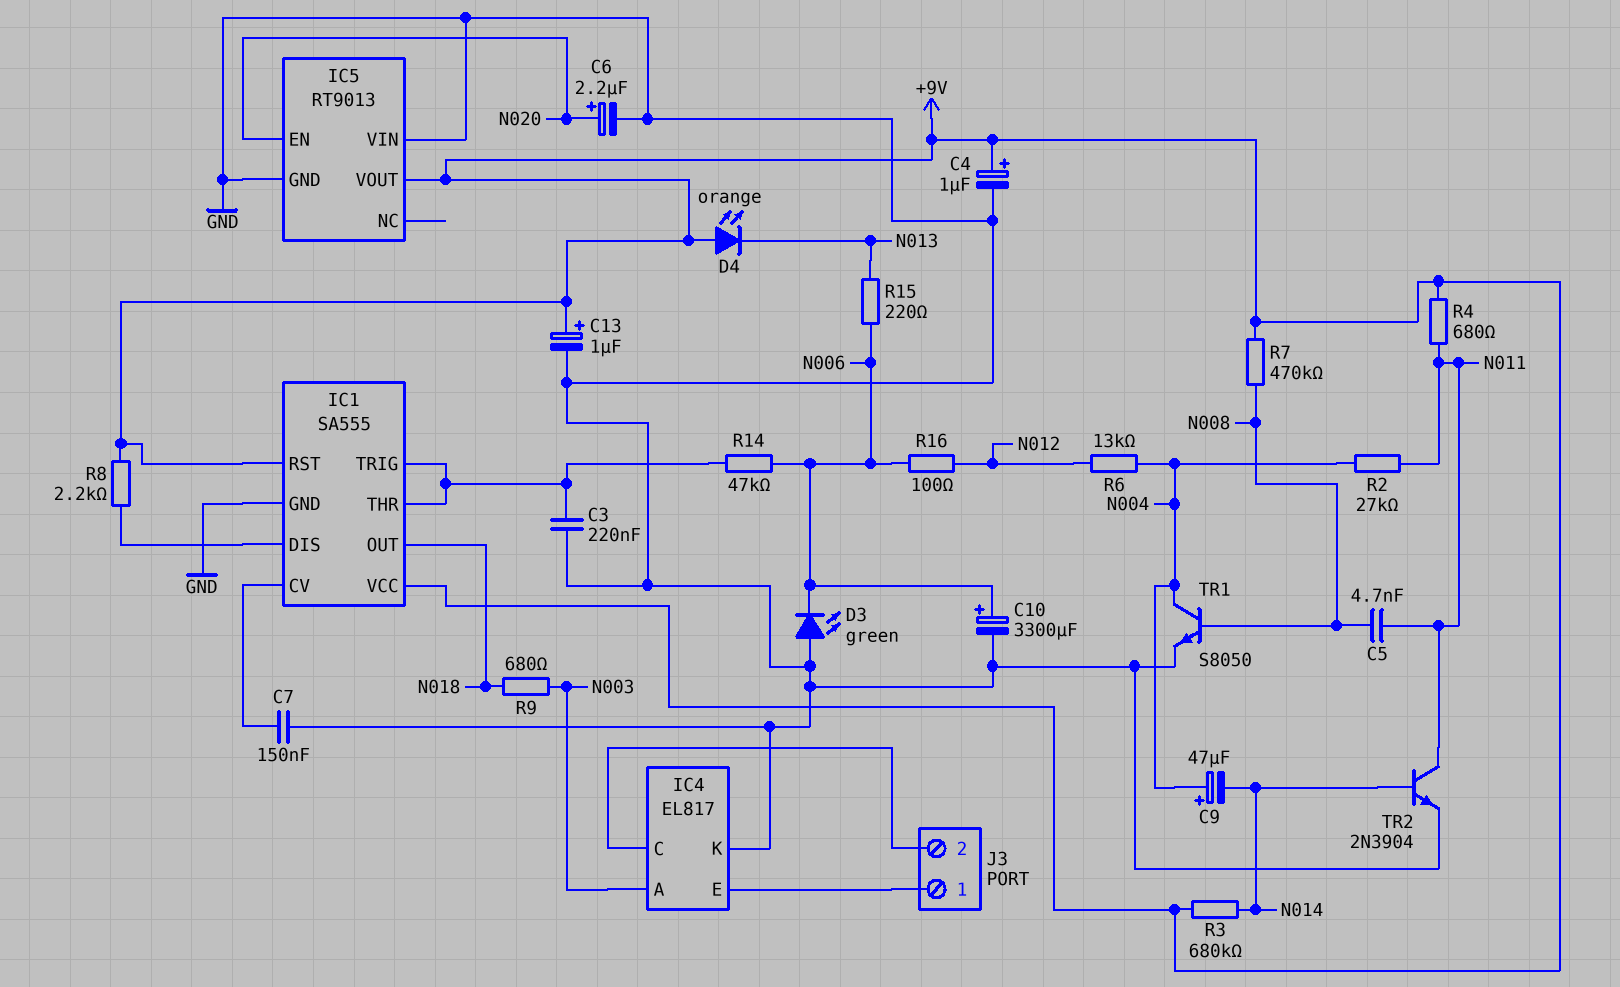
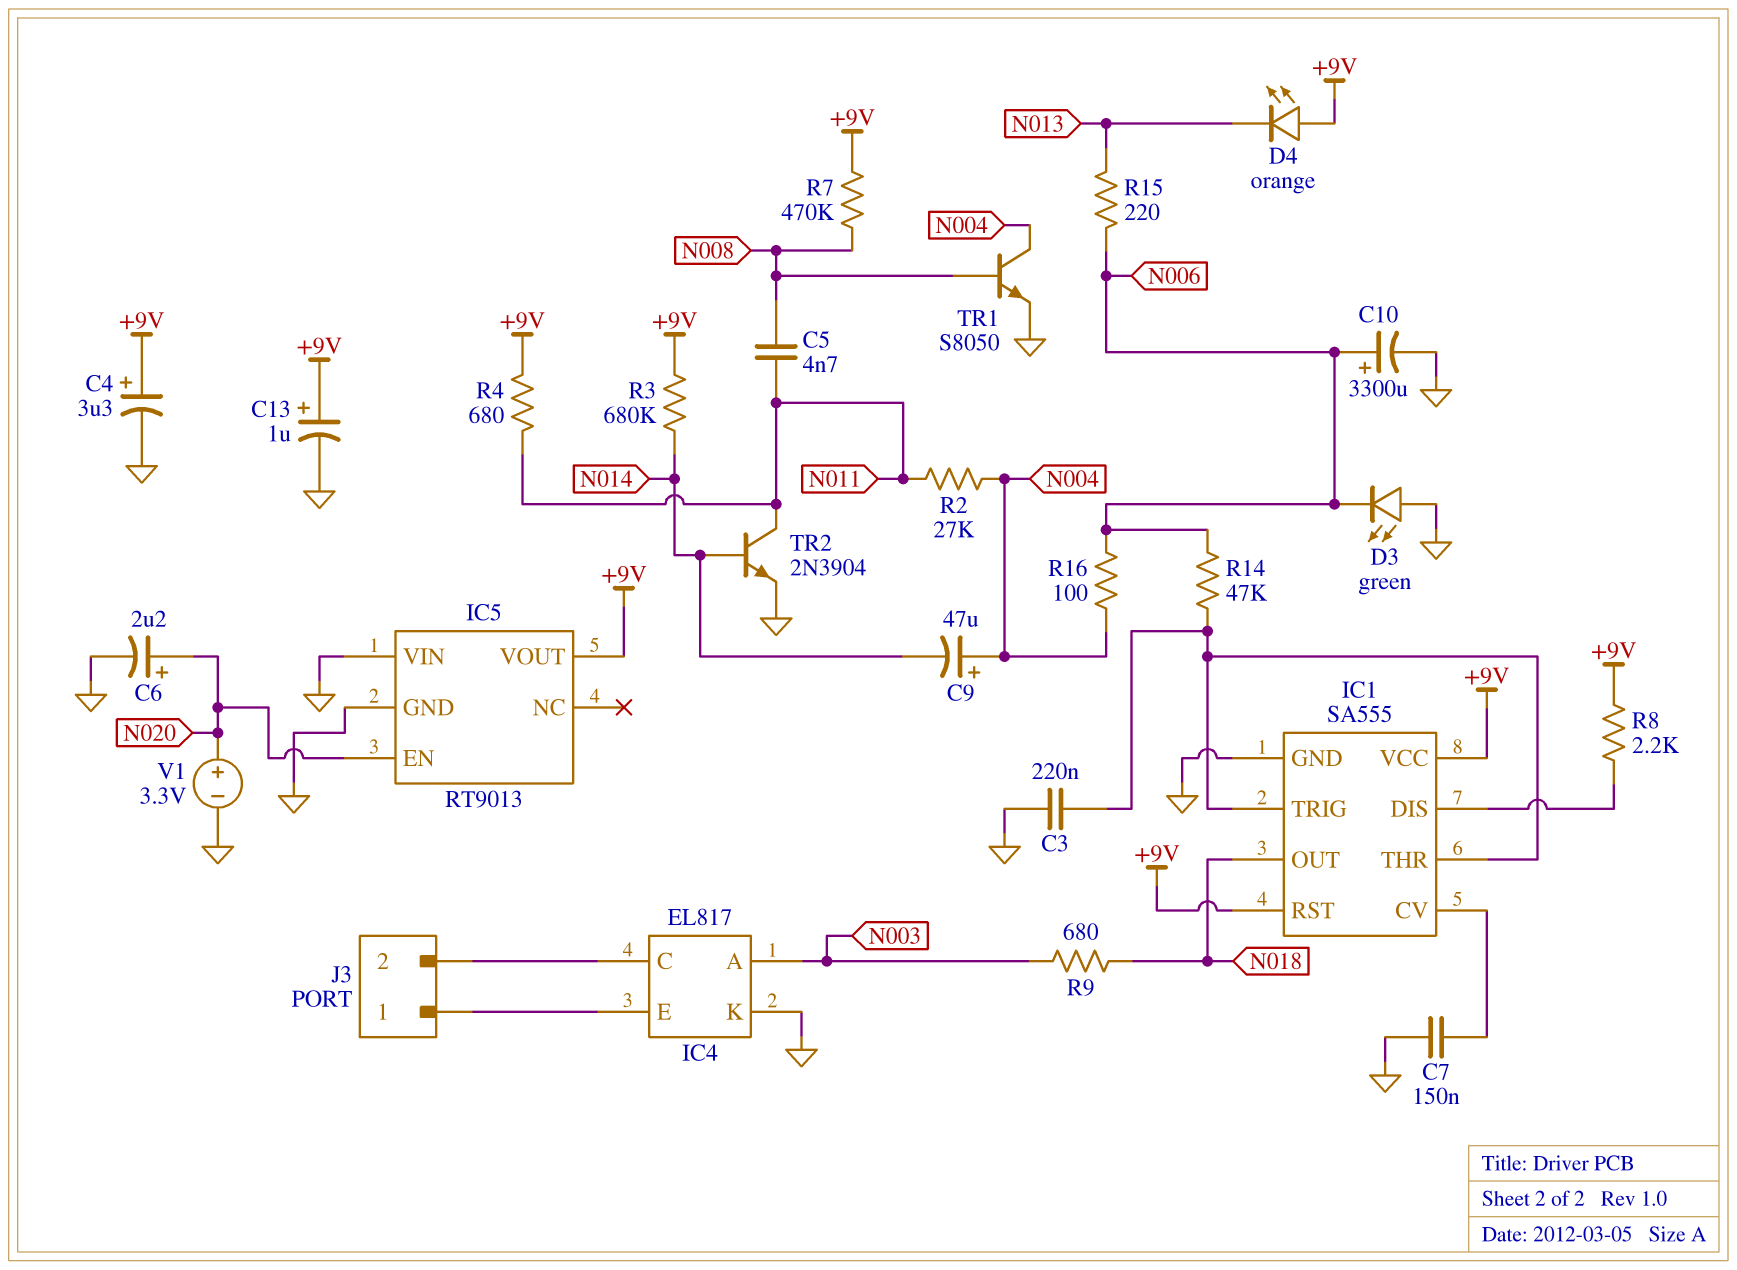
C4: 1uF (plus +9V, minus GND) -> 3.3uF (plus +9V, minus GND)
R6: 13k (N004, N012) -> none
R16: 100 (N006, N012) -> 100 (N004, N006)
V1: none -> 3.3V (plus N020, minus GND)

